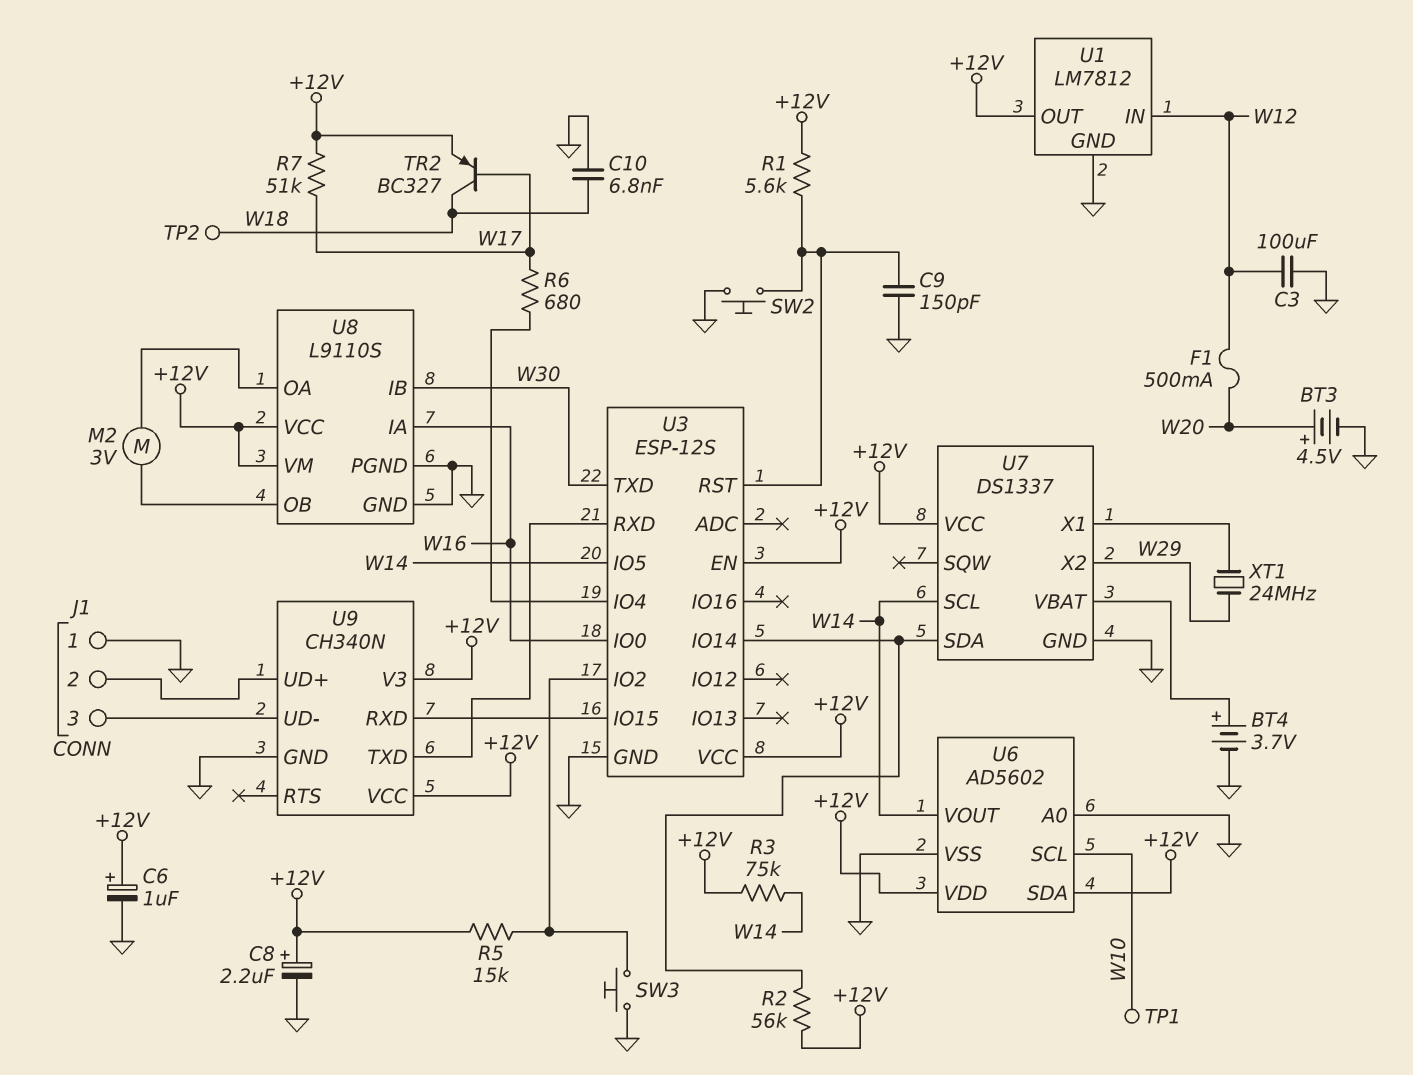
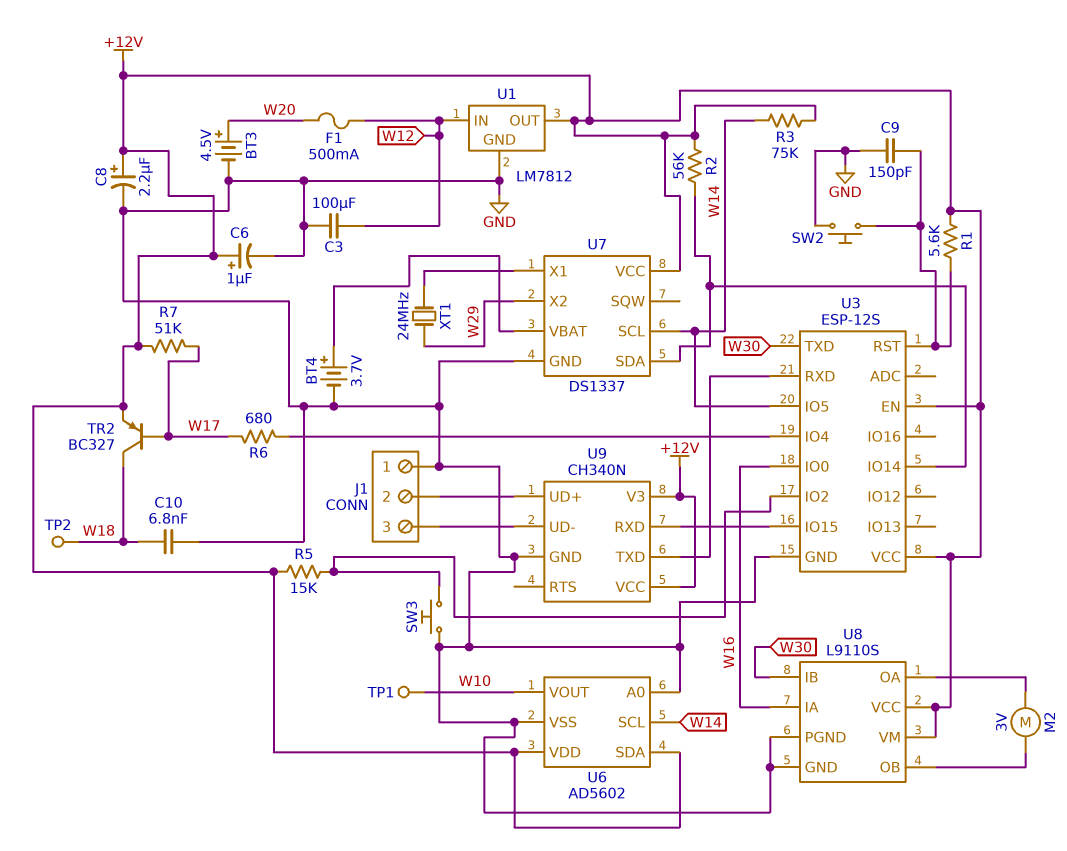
U6 pin SCL: W10 -> W14
U6 pin VOUT: W14 -> W10

